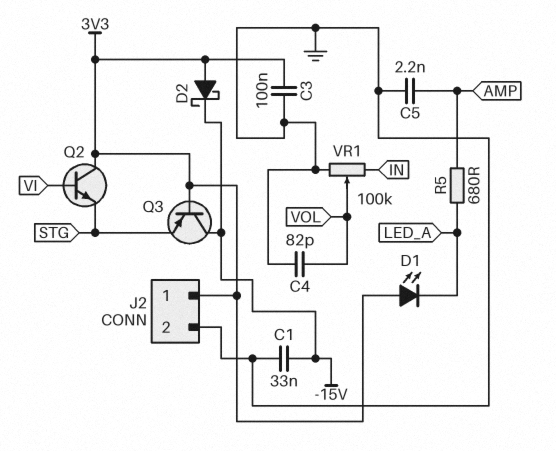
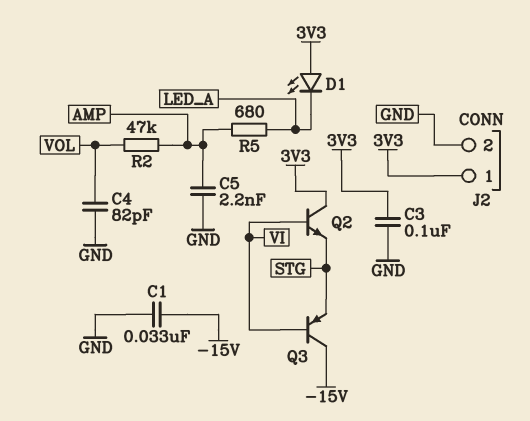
D2: schottky (A 3V3, K -15V) -> none
Q3: PNP (B 3V3, C -15V, E STG) -> PNP (B VI, C -15V, E STG)
R2: none -> 47k (AMP, VOL)
VR1: 100k (GND, IN, wiper VOL) -> none

